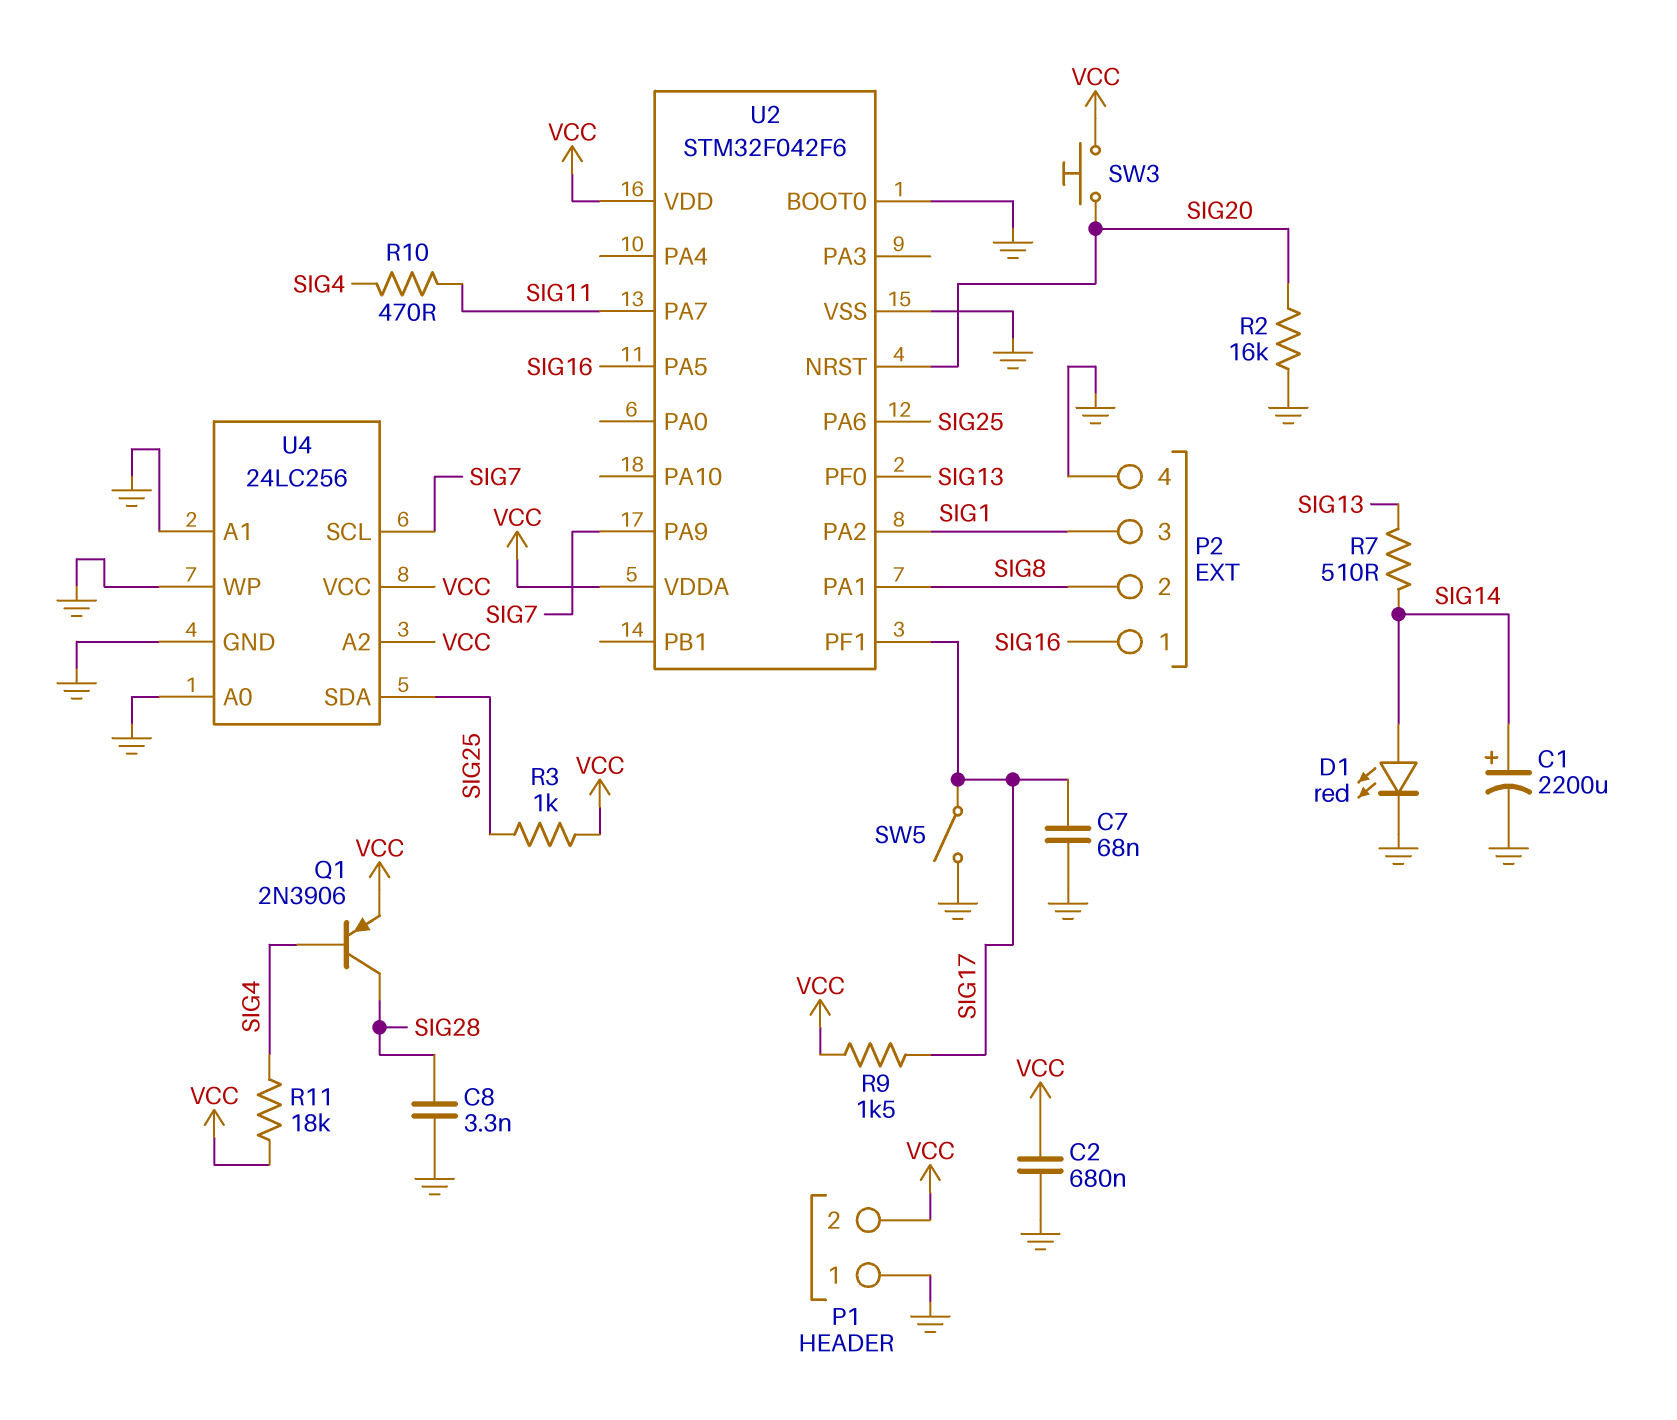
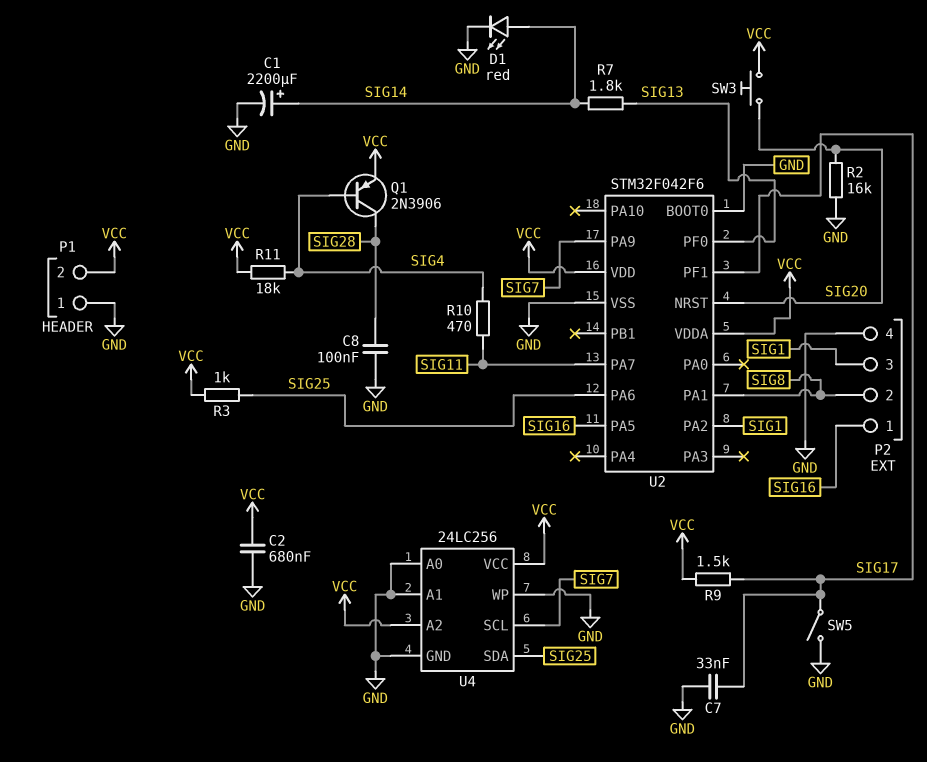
C7: 68nF (GND, SIG17) -> 33nF (GND, SIG17)
C8: 3.3nF (GND, SIG28) -> 100nF (GND, SIG28)
R7: 510 (SIG13, SIG14) -> 1.8k (SIG13, SIG14)

